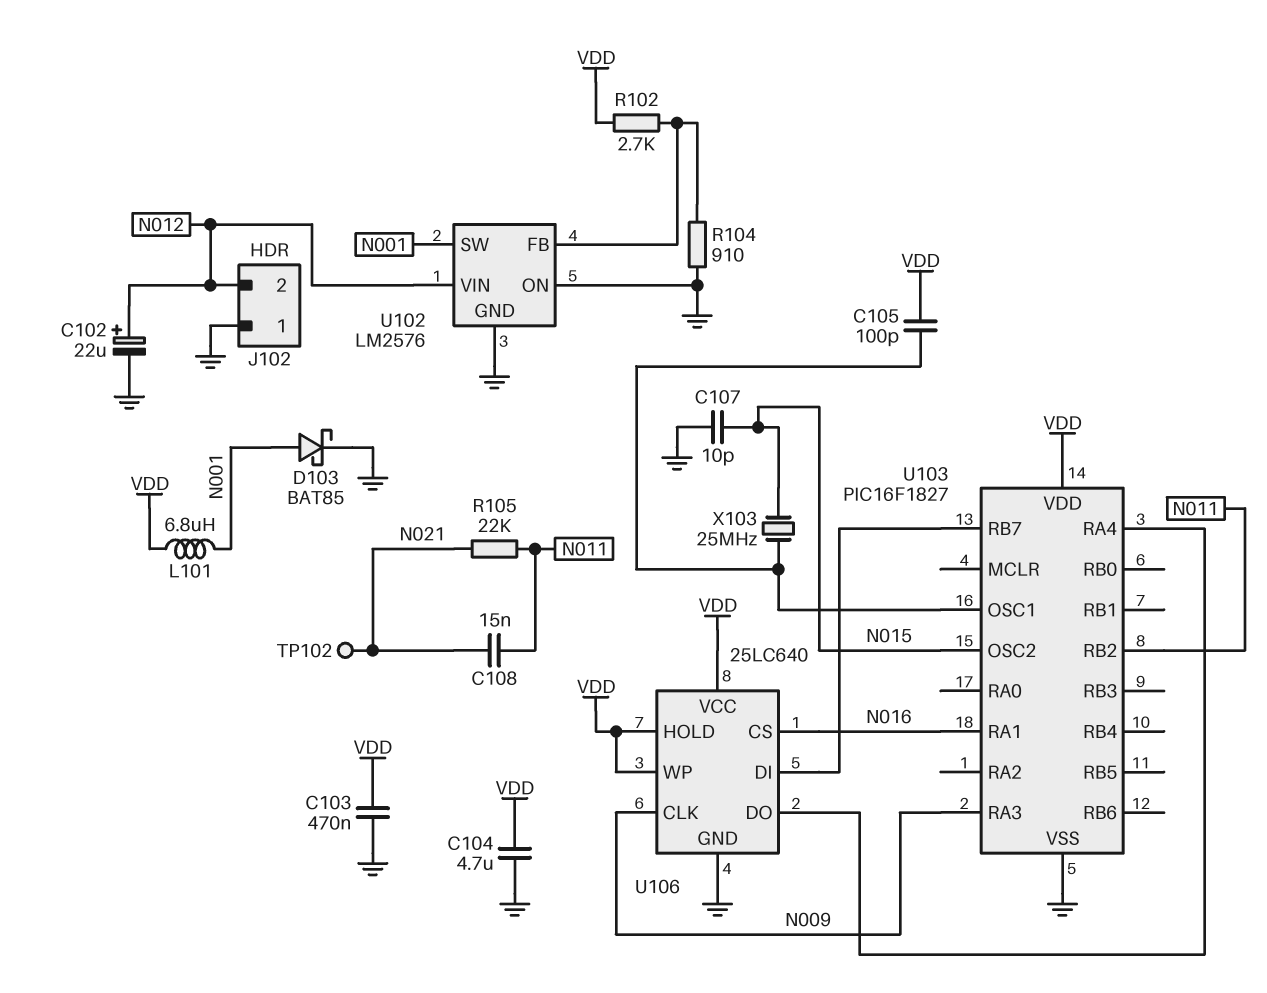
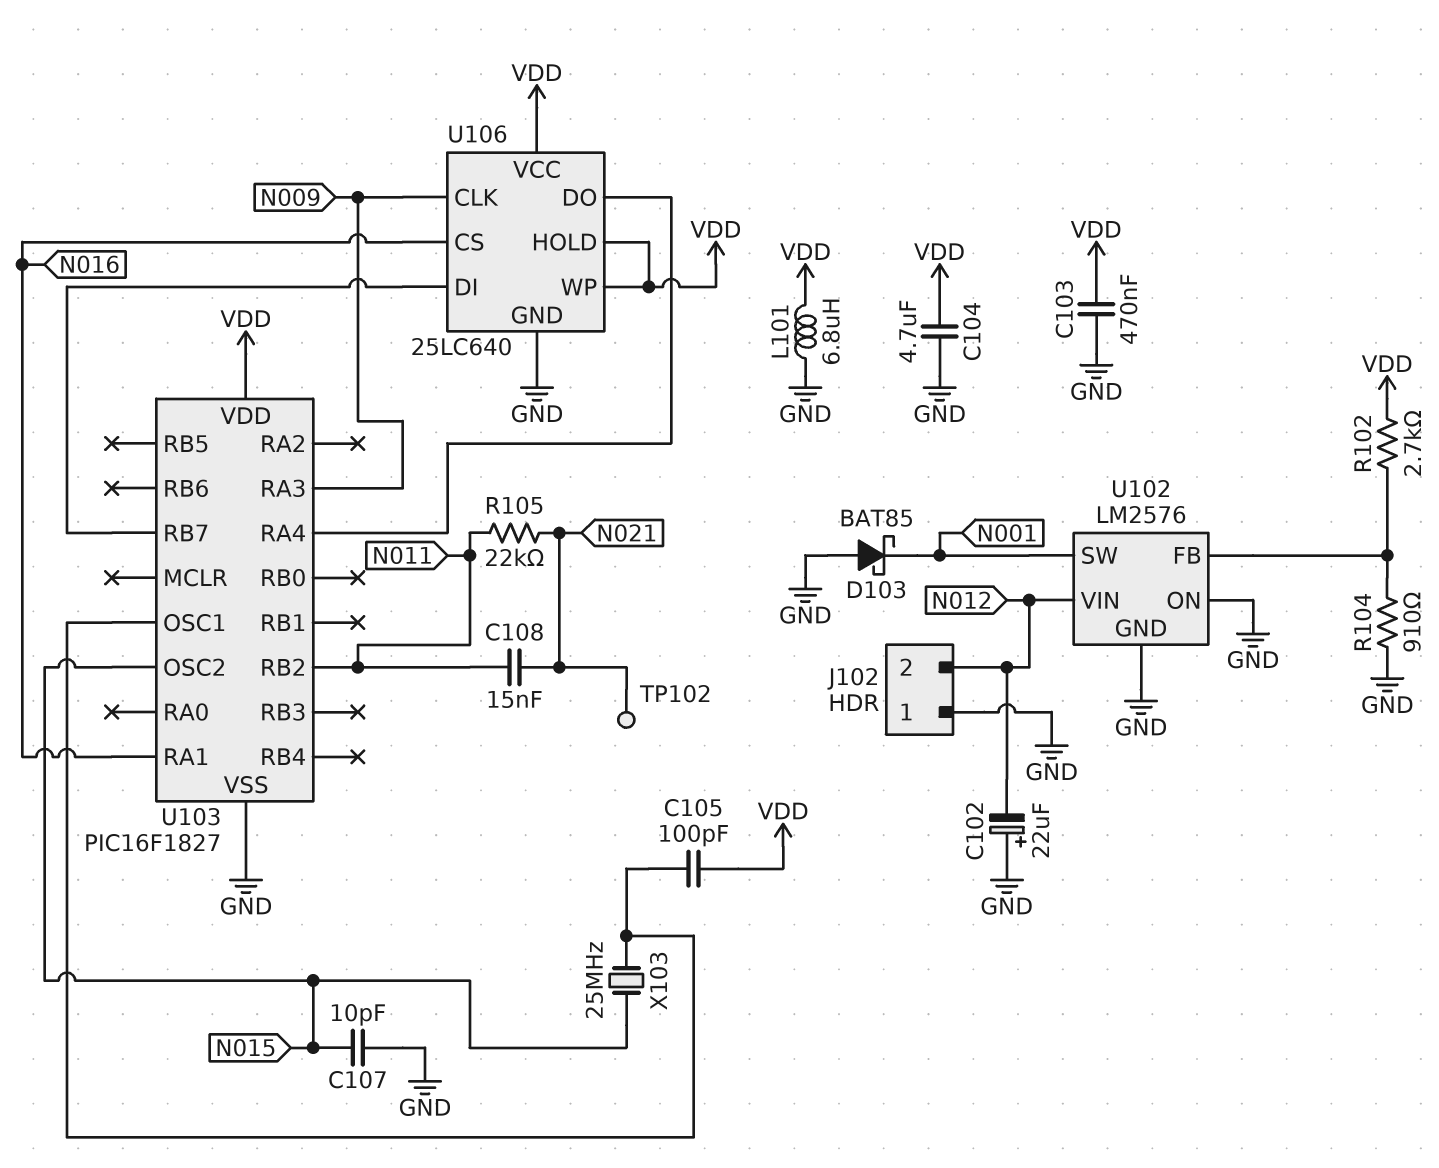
C102: 22uF (plus N012, minus GND) -> 22uF (plus GND, minus N012)
D103: schottky BAT85 (A N001, K GND) -> schottky BAT85 (A GND, K N001)
L101: 6.8uH (N001, VDD) -> 6.8uH (GND, VDD)

